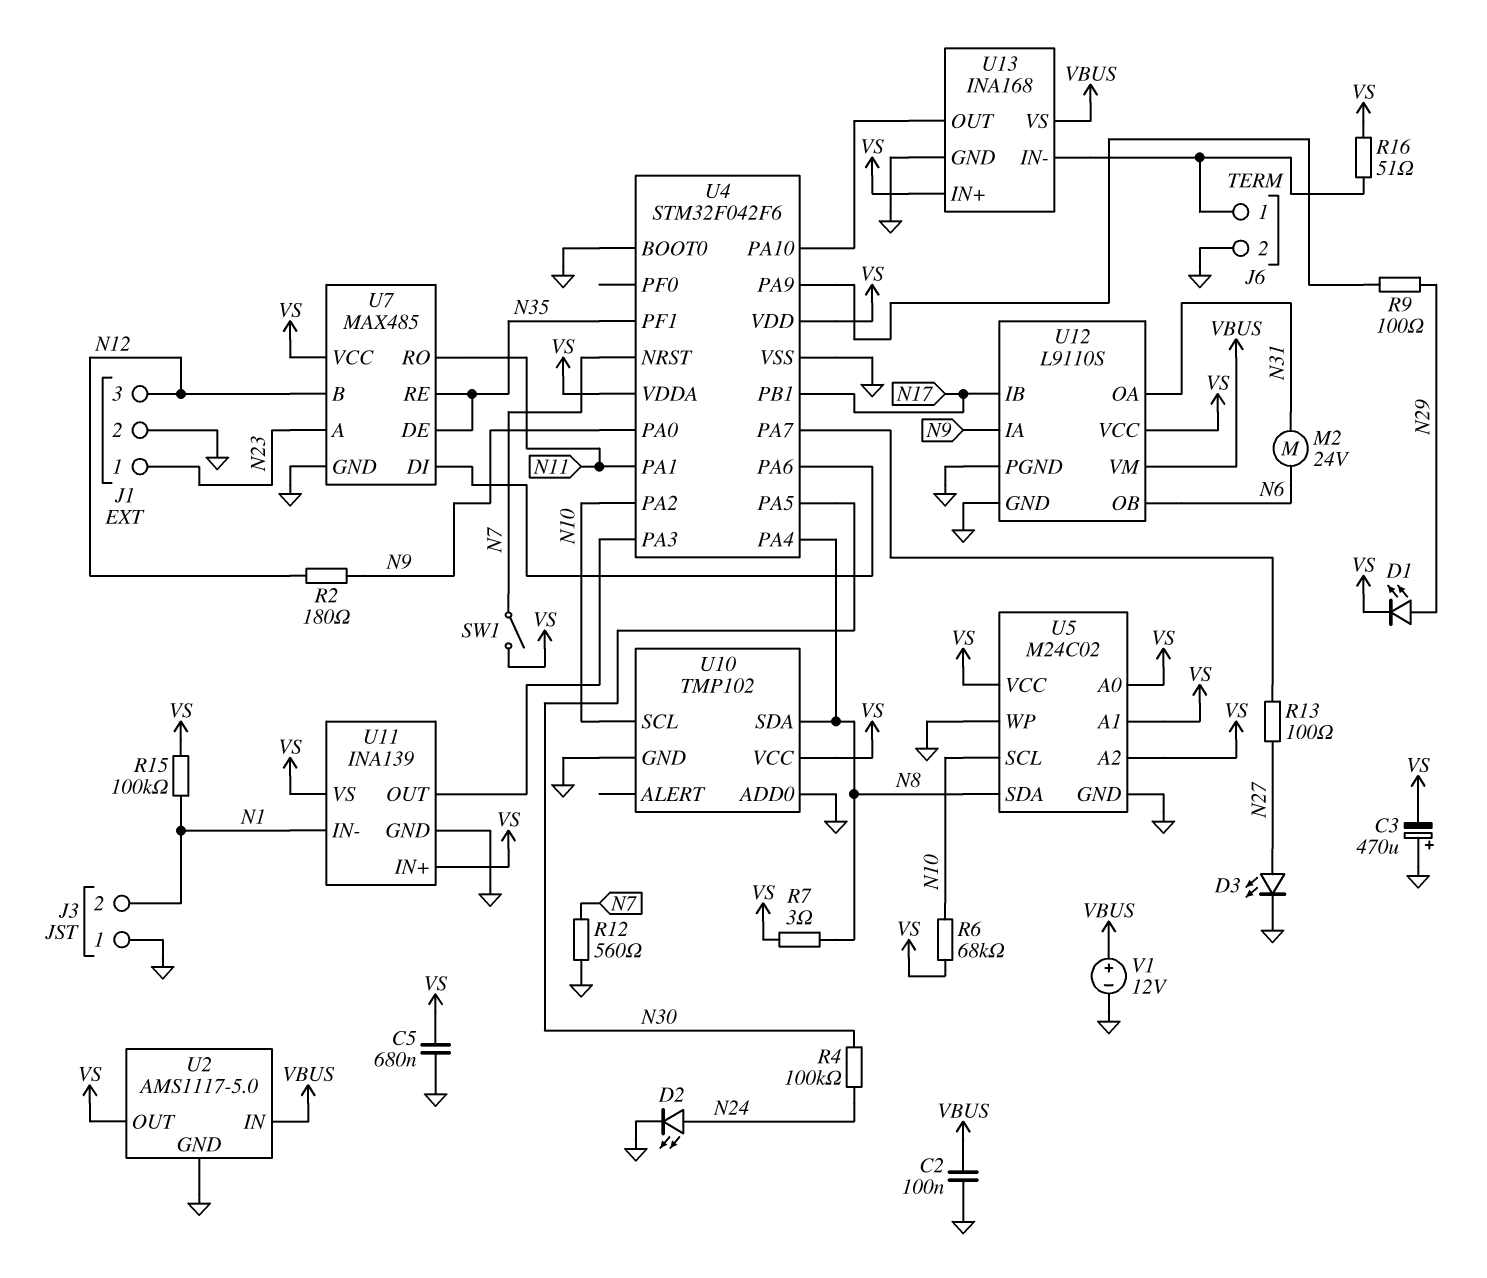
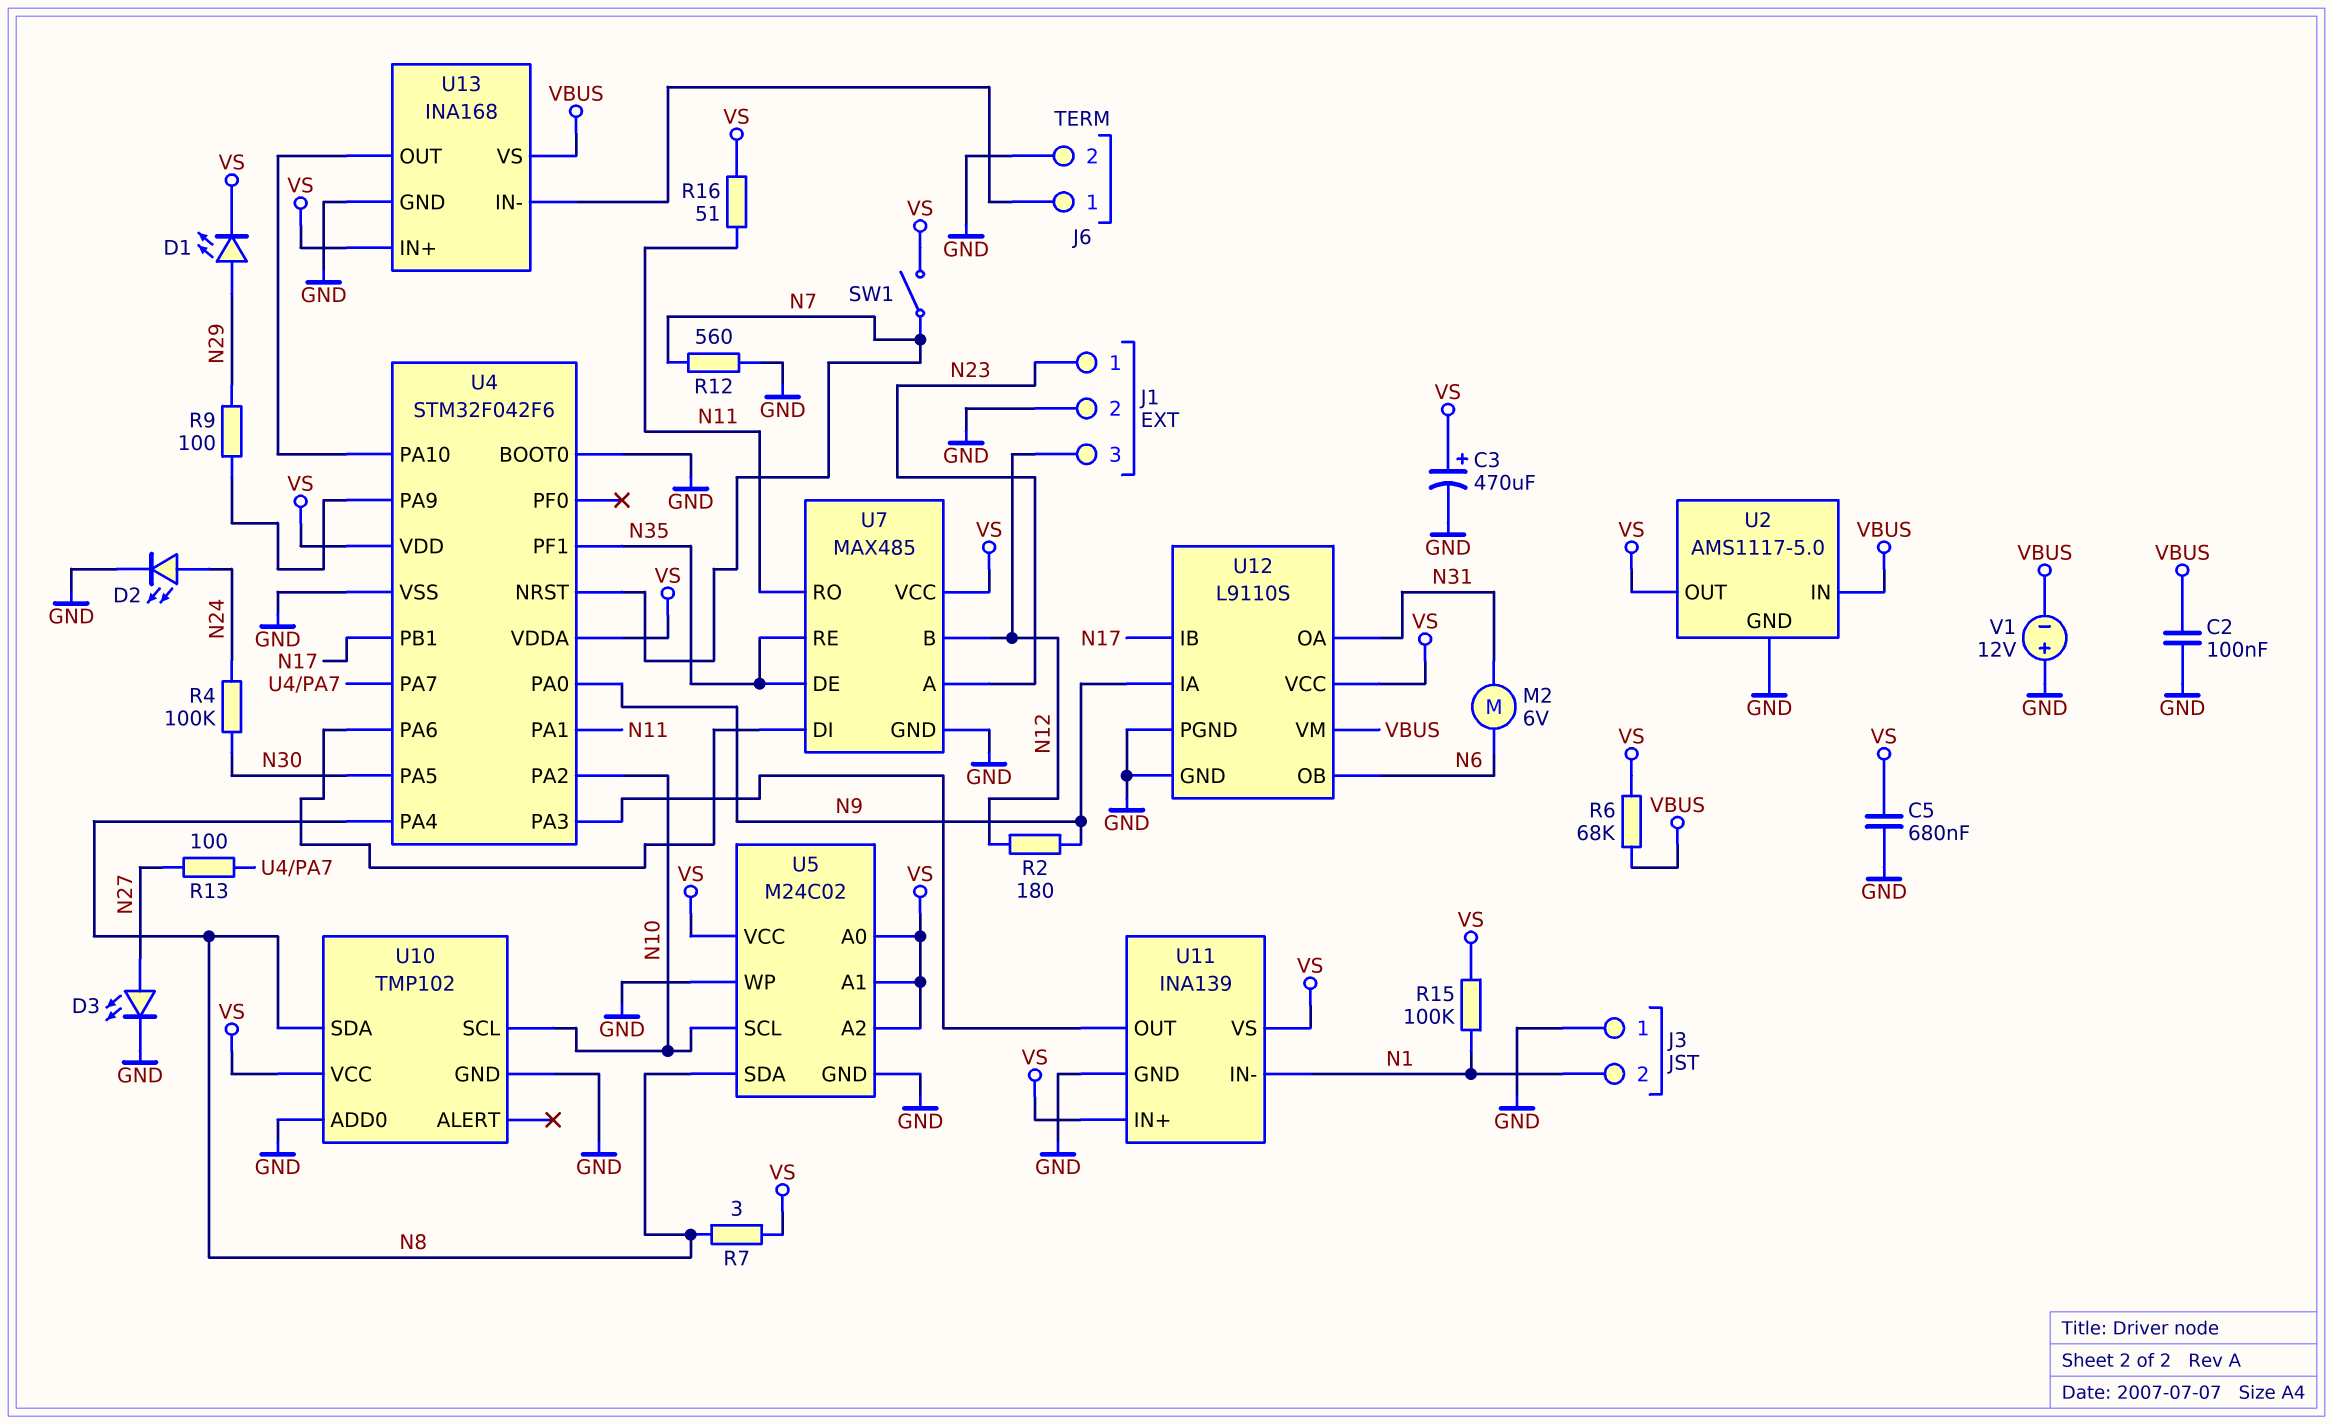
C3: 470uF (plus GND, minus VS) -> 470uF (plus VS, minus GND)
M2: motor 24V (N6, N31) -> motor 6V (N6, N31)
R6: 68k (N10, VS) -> 68k (VBUS, VS)
R16: 51 (J6/1, VS) -> 51 (N11, VS)
V1: 12V (plus VBUS, minus GND) -> 12V (plus GND, minus VBUS)

